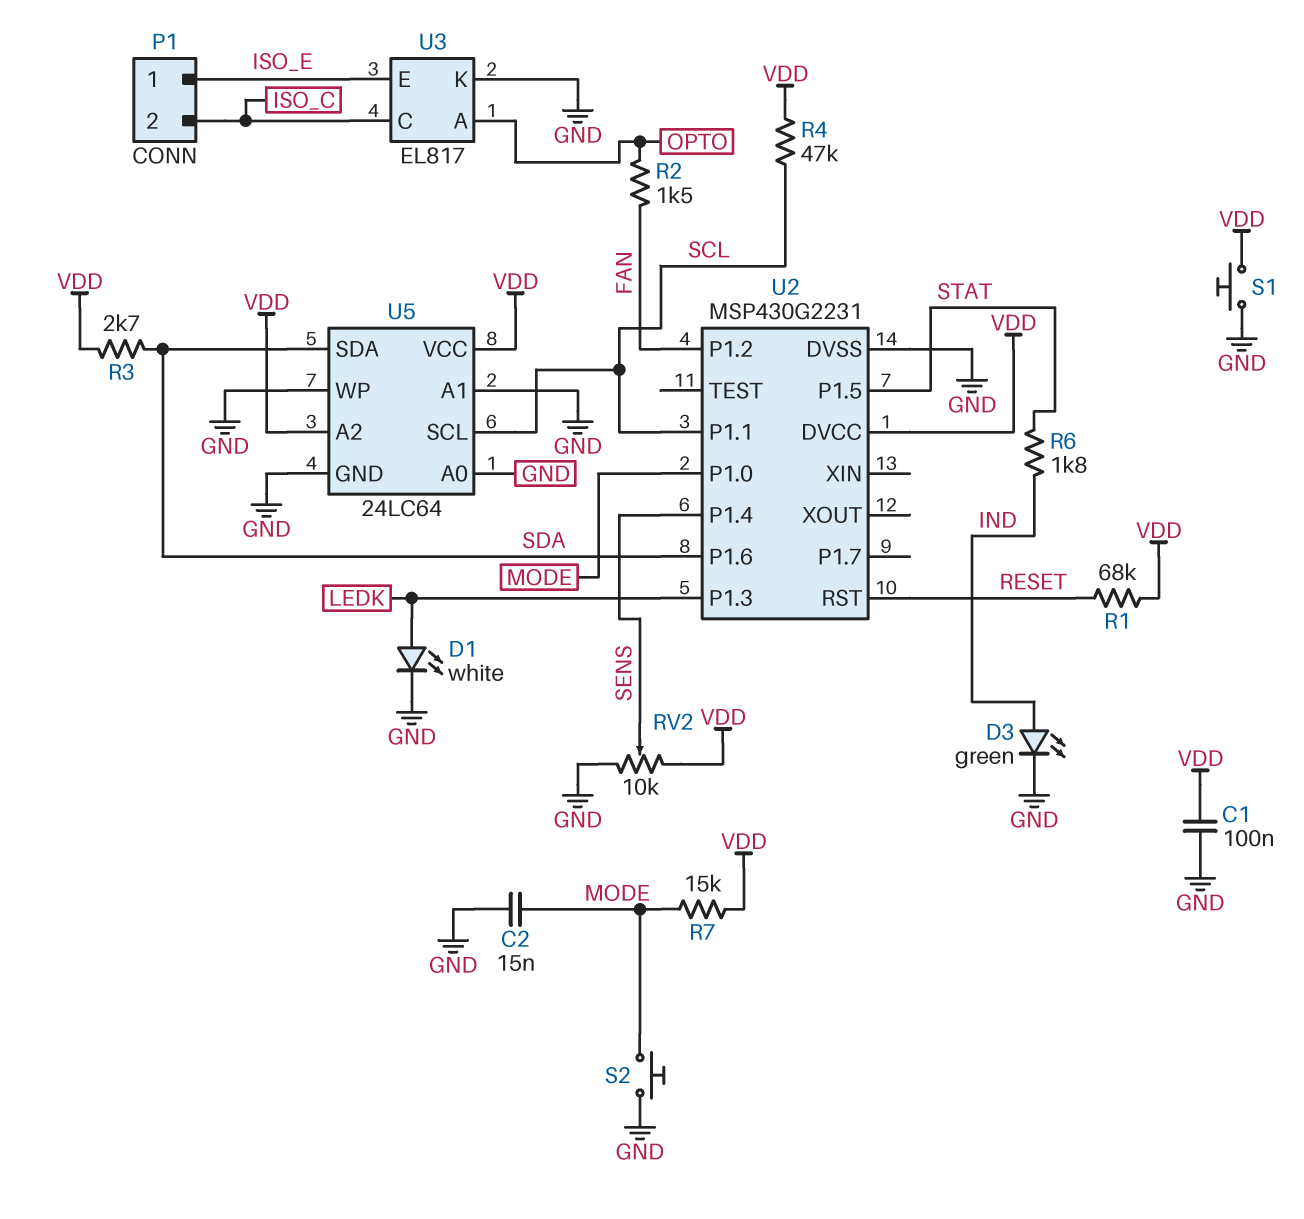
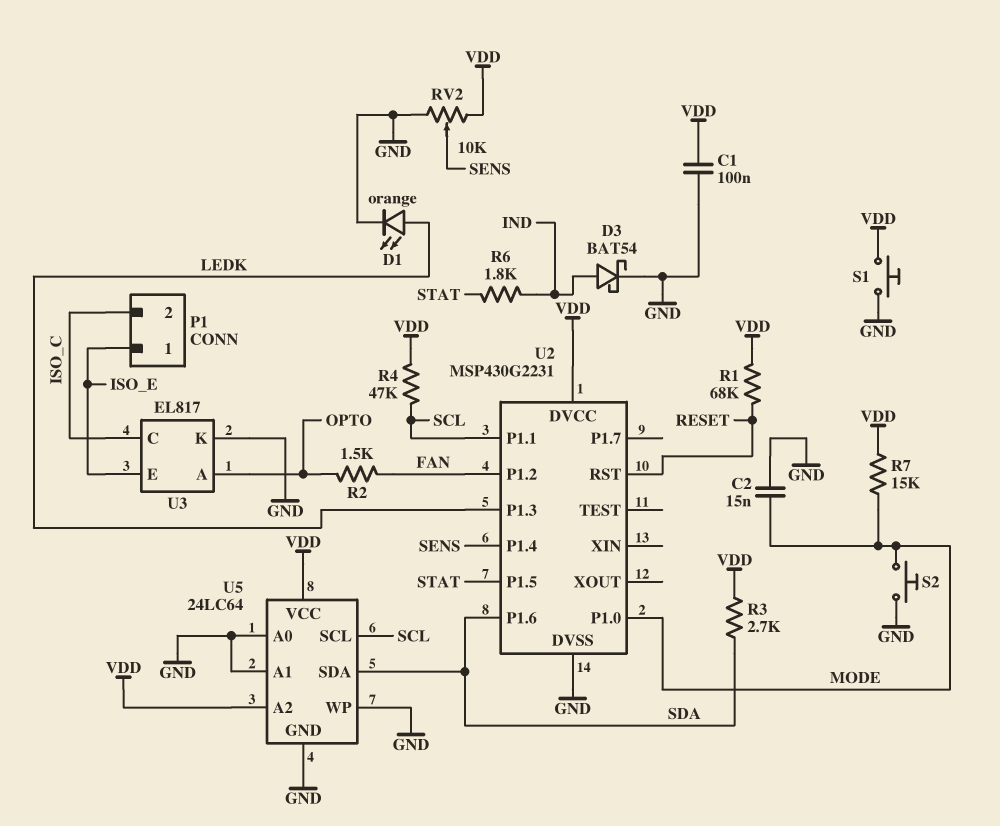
D1: LED white (A LEDK, K GND) -> LED orange (A LEDK, K GND)
D3: LED green (A IND, K GND) -> schottky BAT54 (A IND, K GND)

